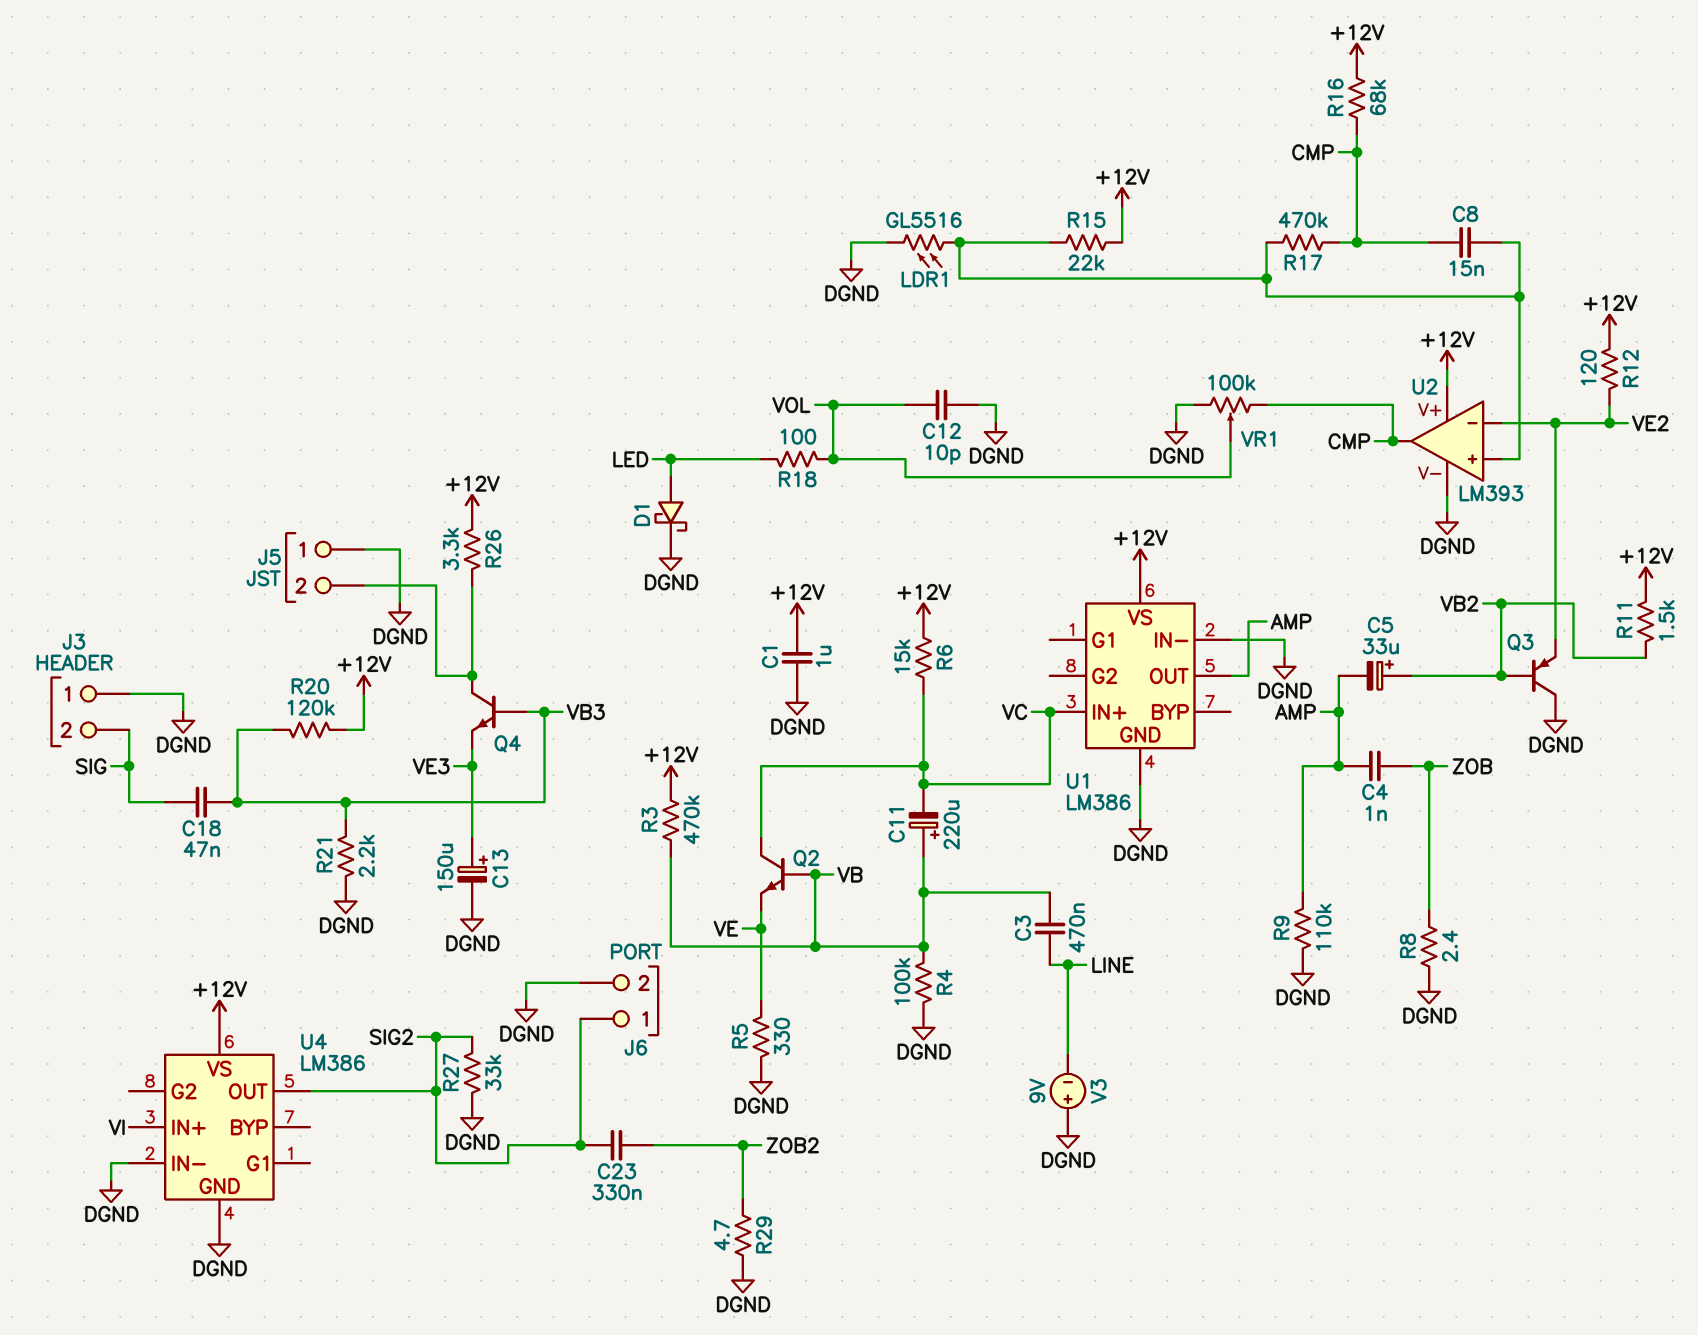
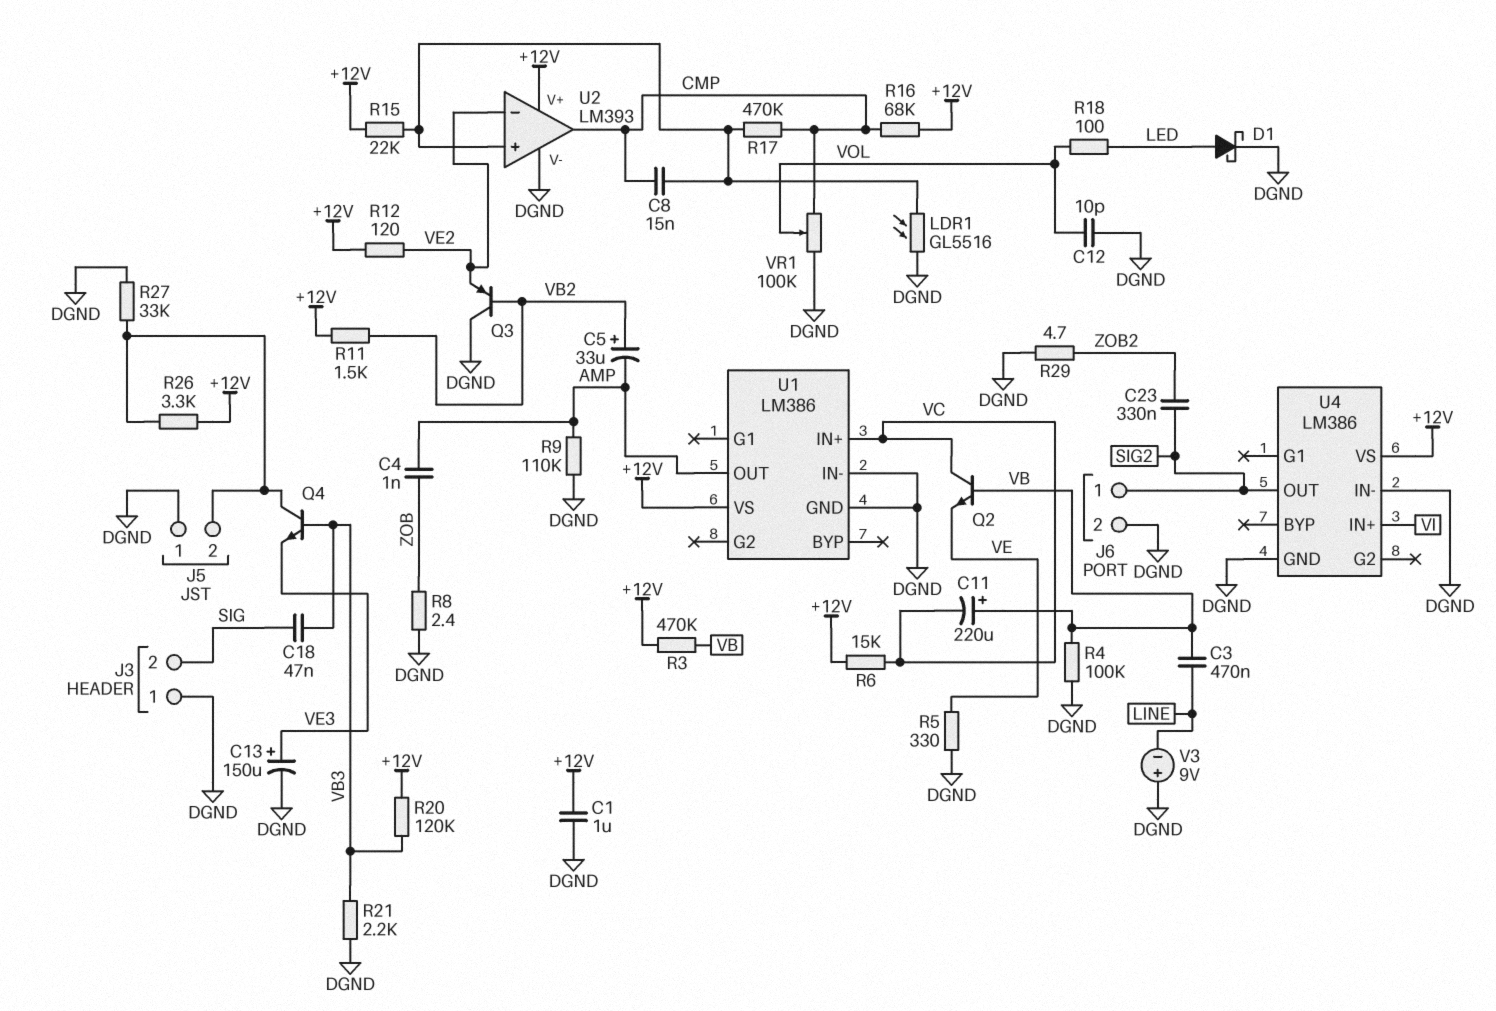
R27: 33k (DGND, SIG2) -> 33k (DGND, J5/2)

